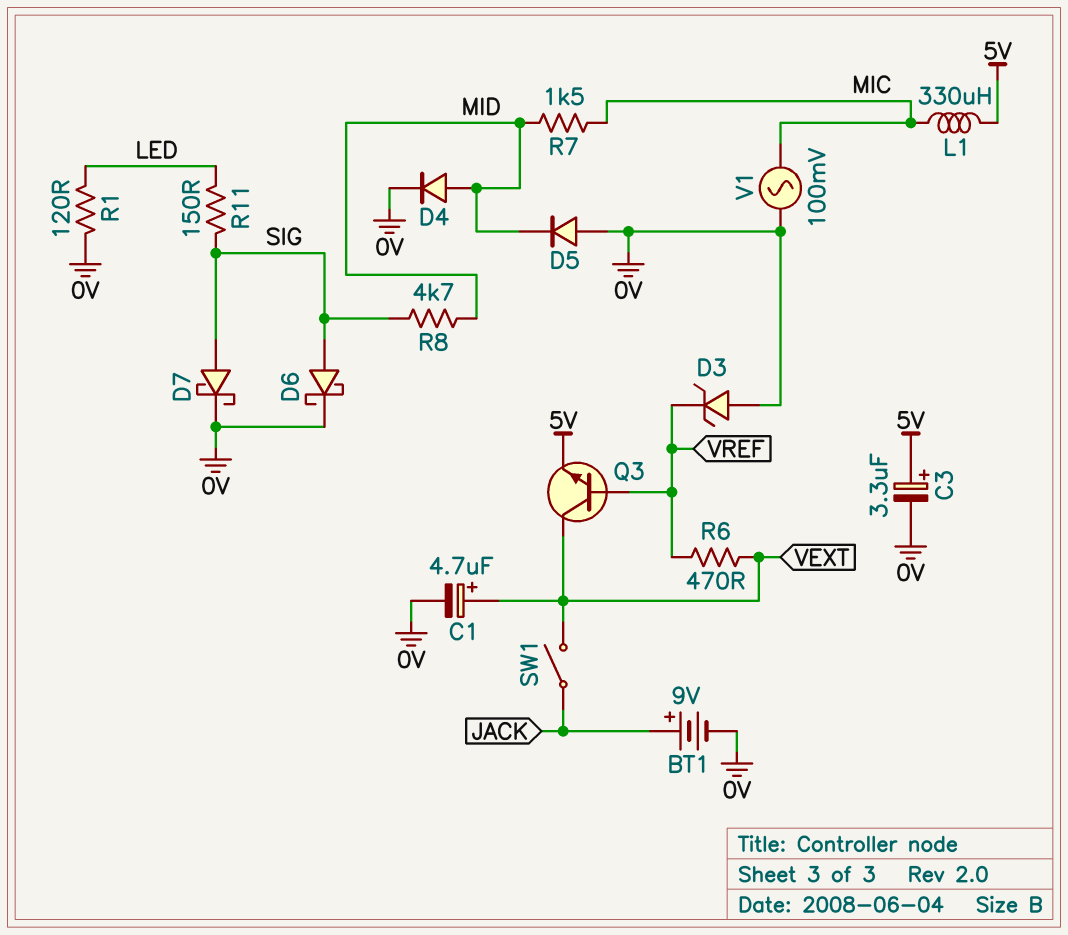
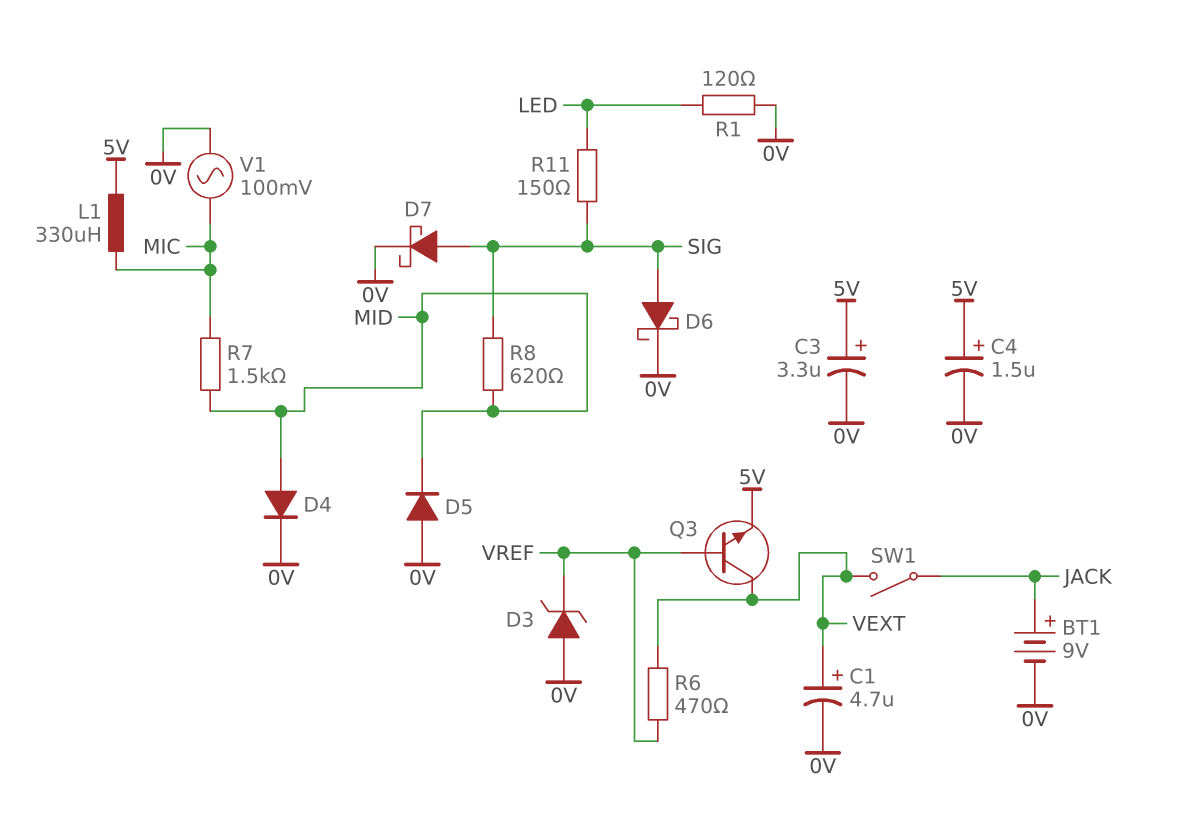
C4: none -> 1.5uF (plus 5V, minus 0V)
R8: 4.7k (MID, SIG) -> 620 (MID, SIG)

